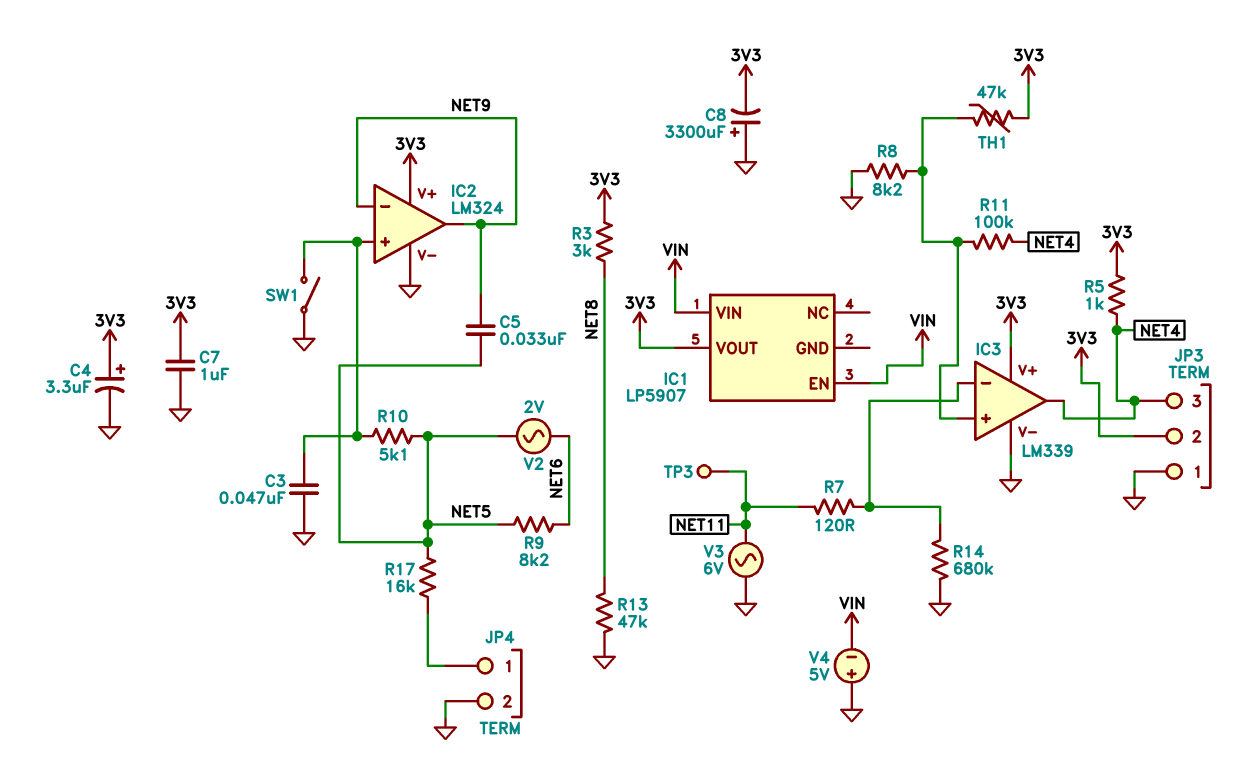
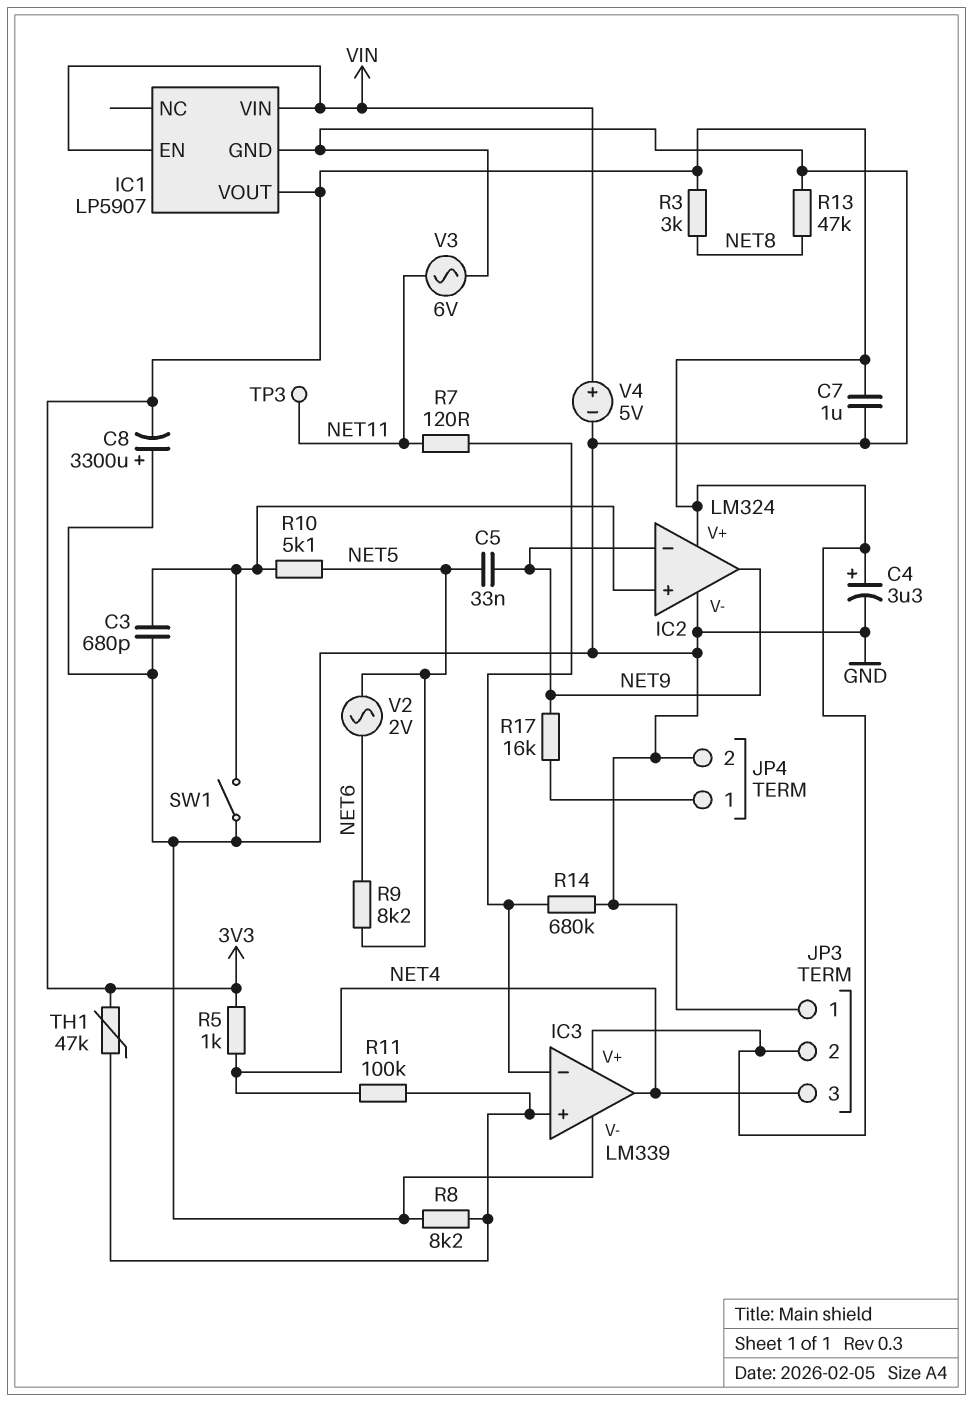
C3: 47nF (GND, IC2/in+) -> 680pF (GND, IC2/in+)
IC1 pin GND: none -> GND
R17: 16k (JP4/1, NET5) -> 16k (JP4/1, NET9)
V4: 5V (plus GND, minus VIN) -> 5V (plus VIN, minus GND)

